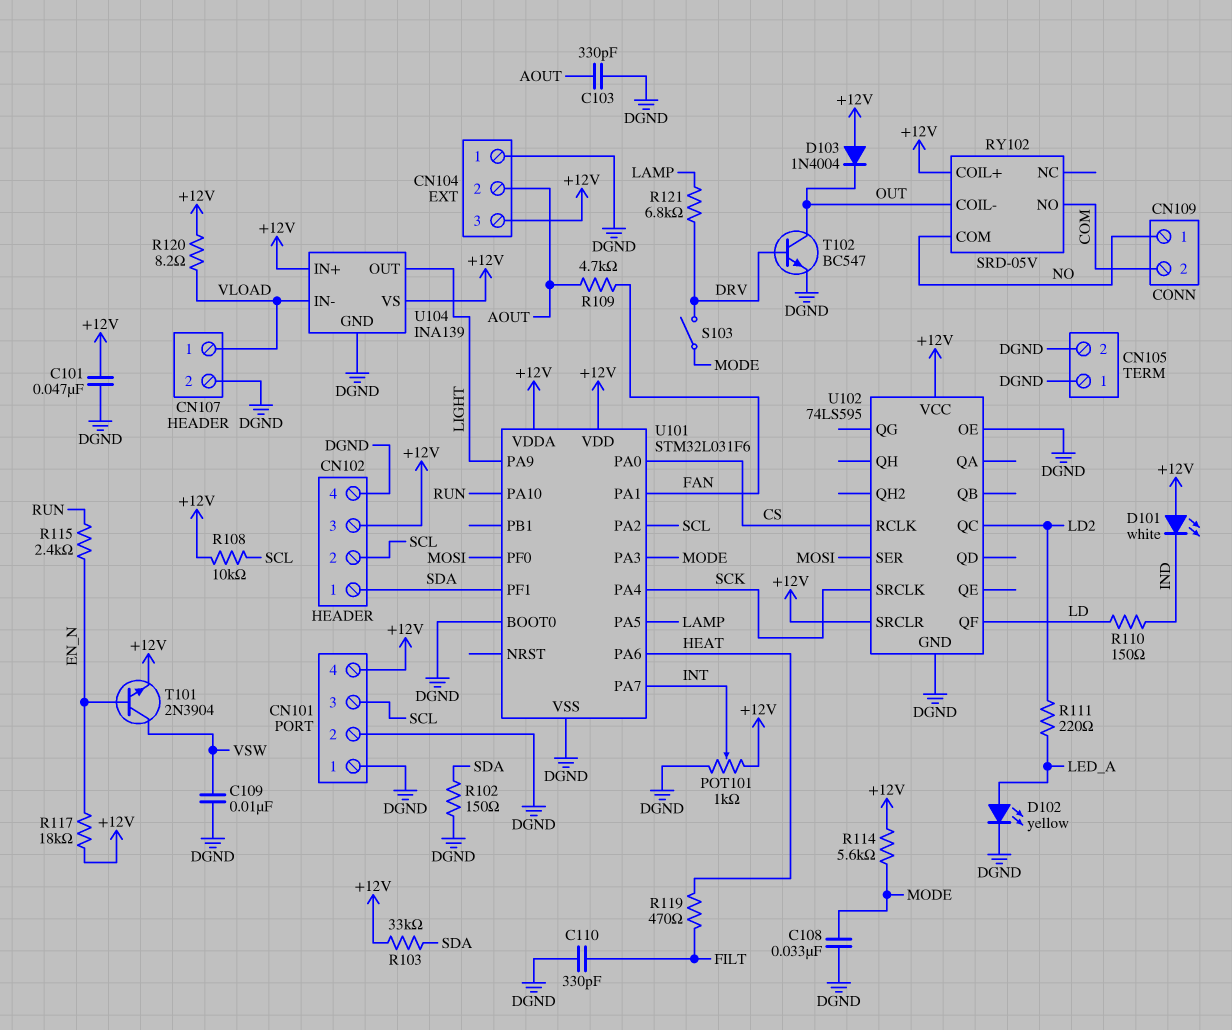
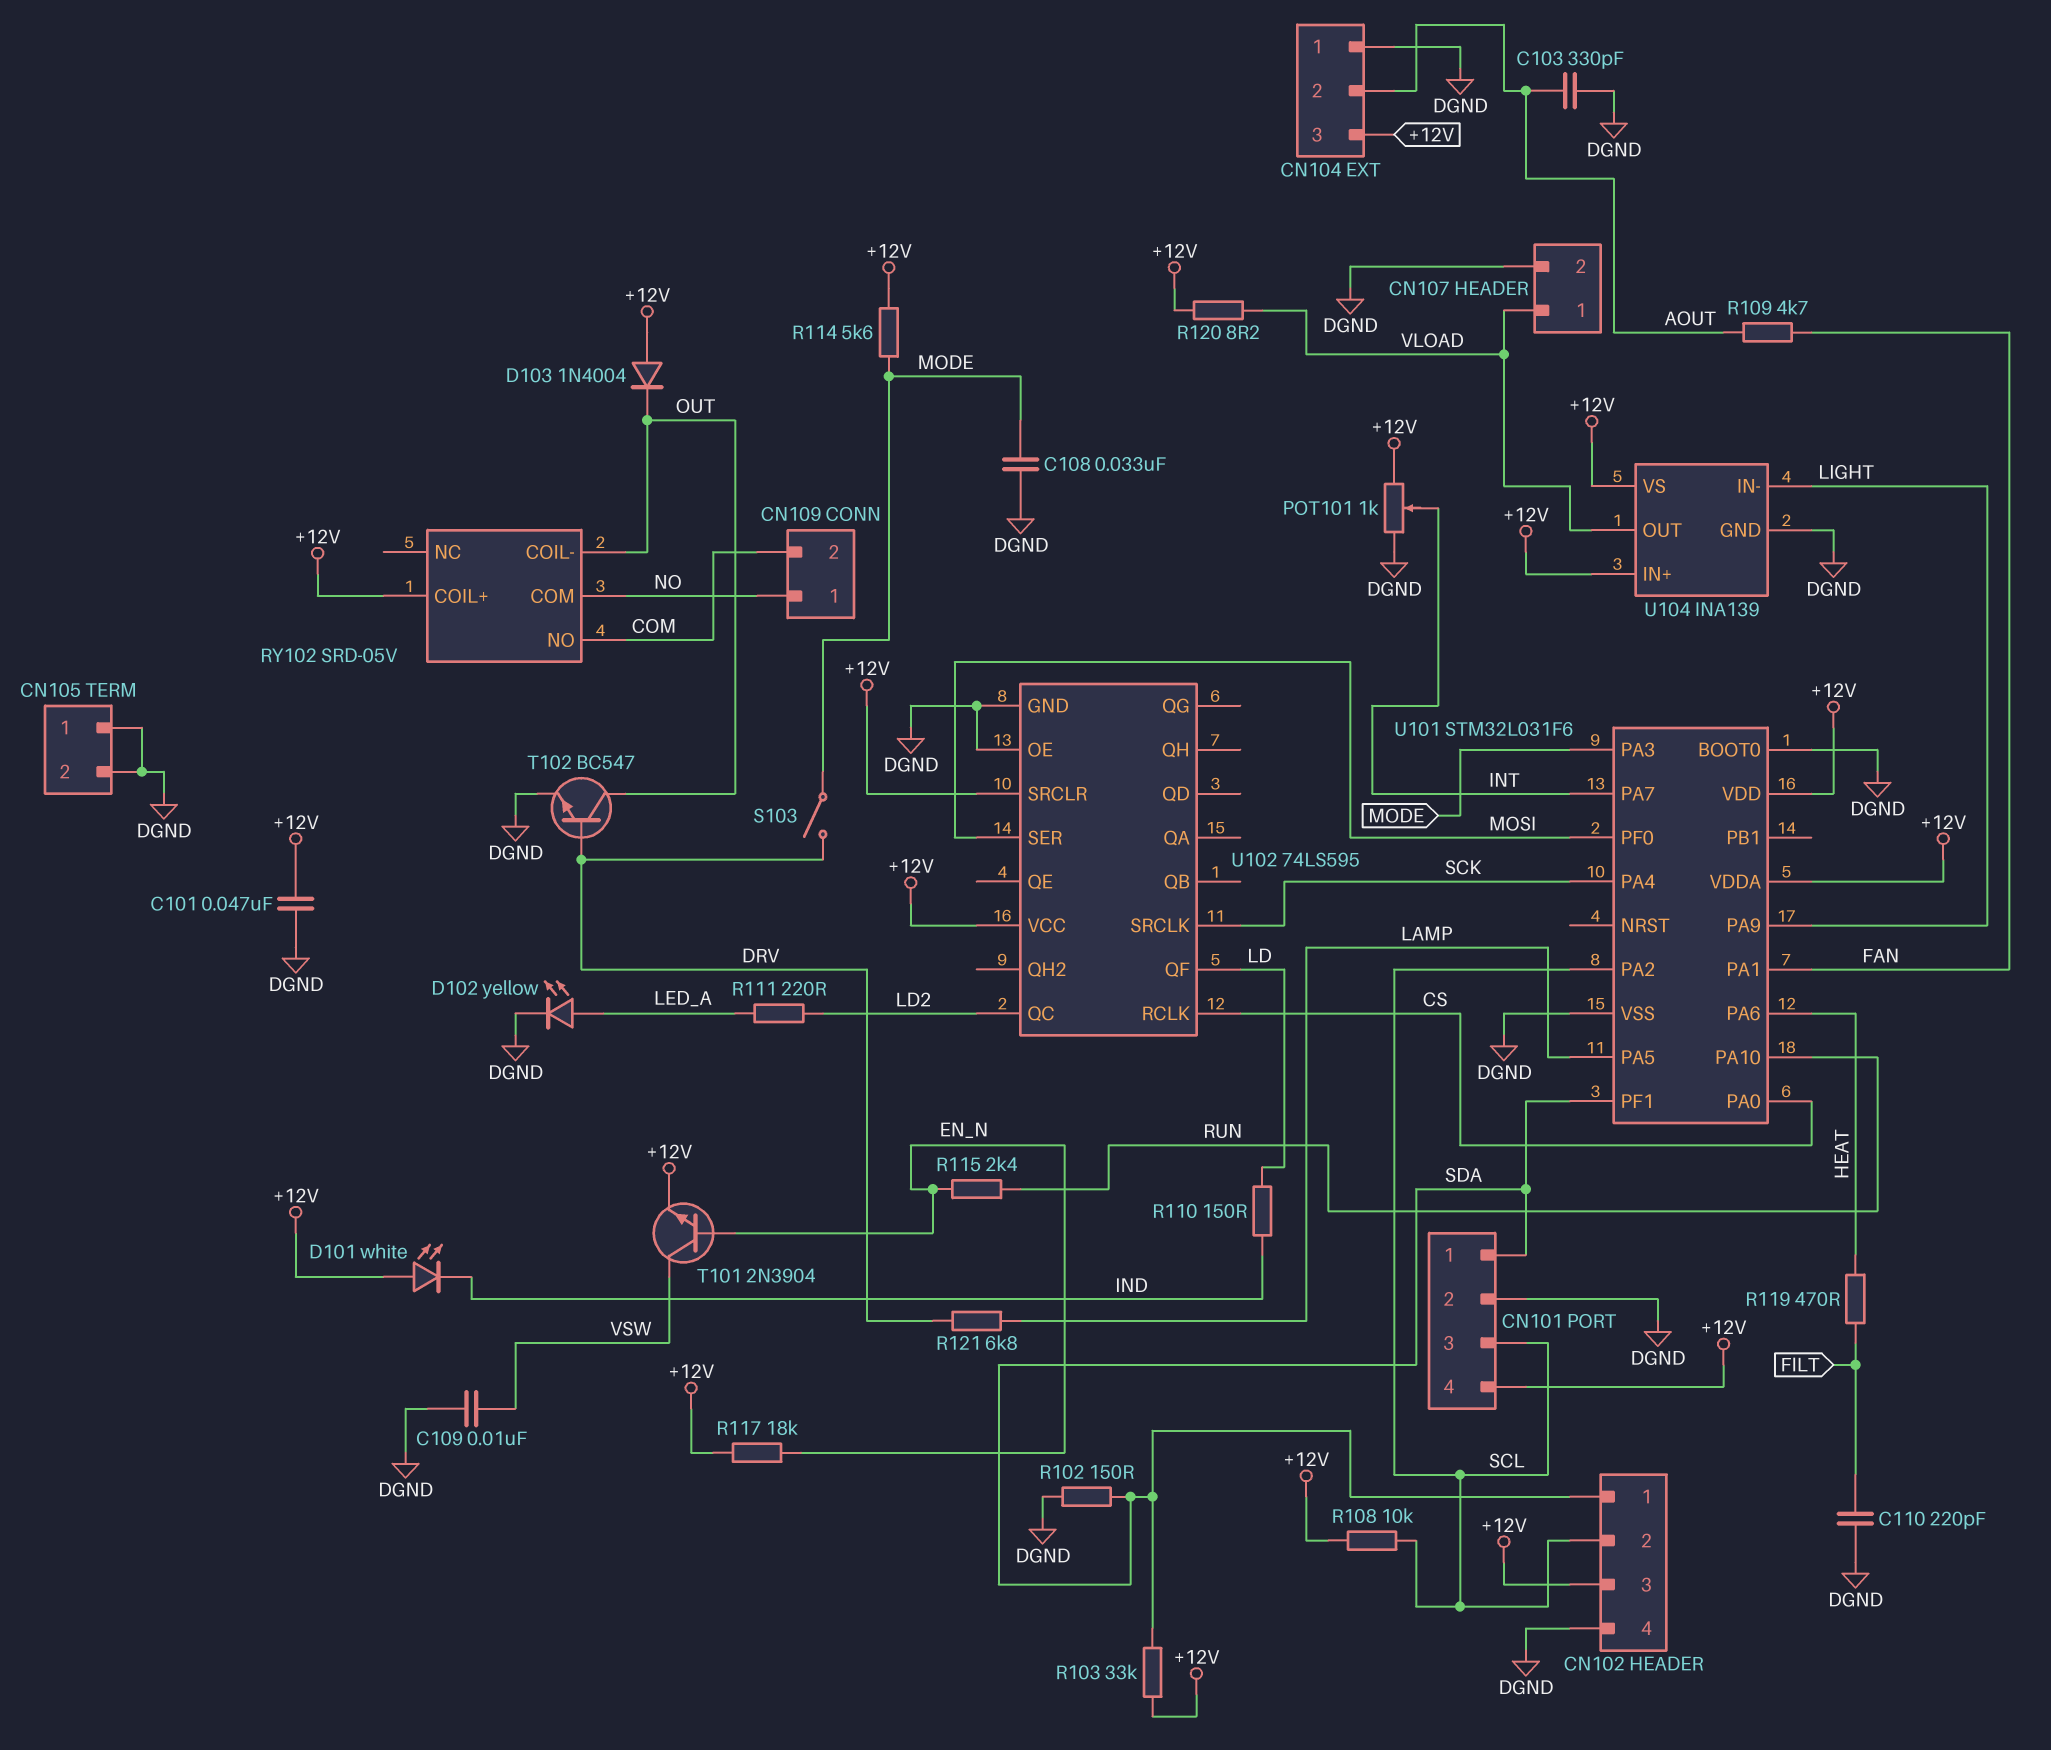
C110: 330pF (DGND, FILT) -> 220pF (DGND, FILT)
CN101 pin 1: DGND -> SDA
U104 pin IN-: VLOAD -> LIGHT
U104 pin OUT: LIGHT -> VLOAD

